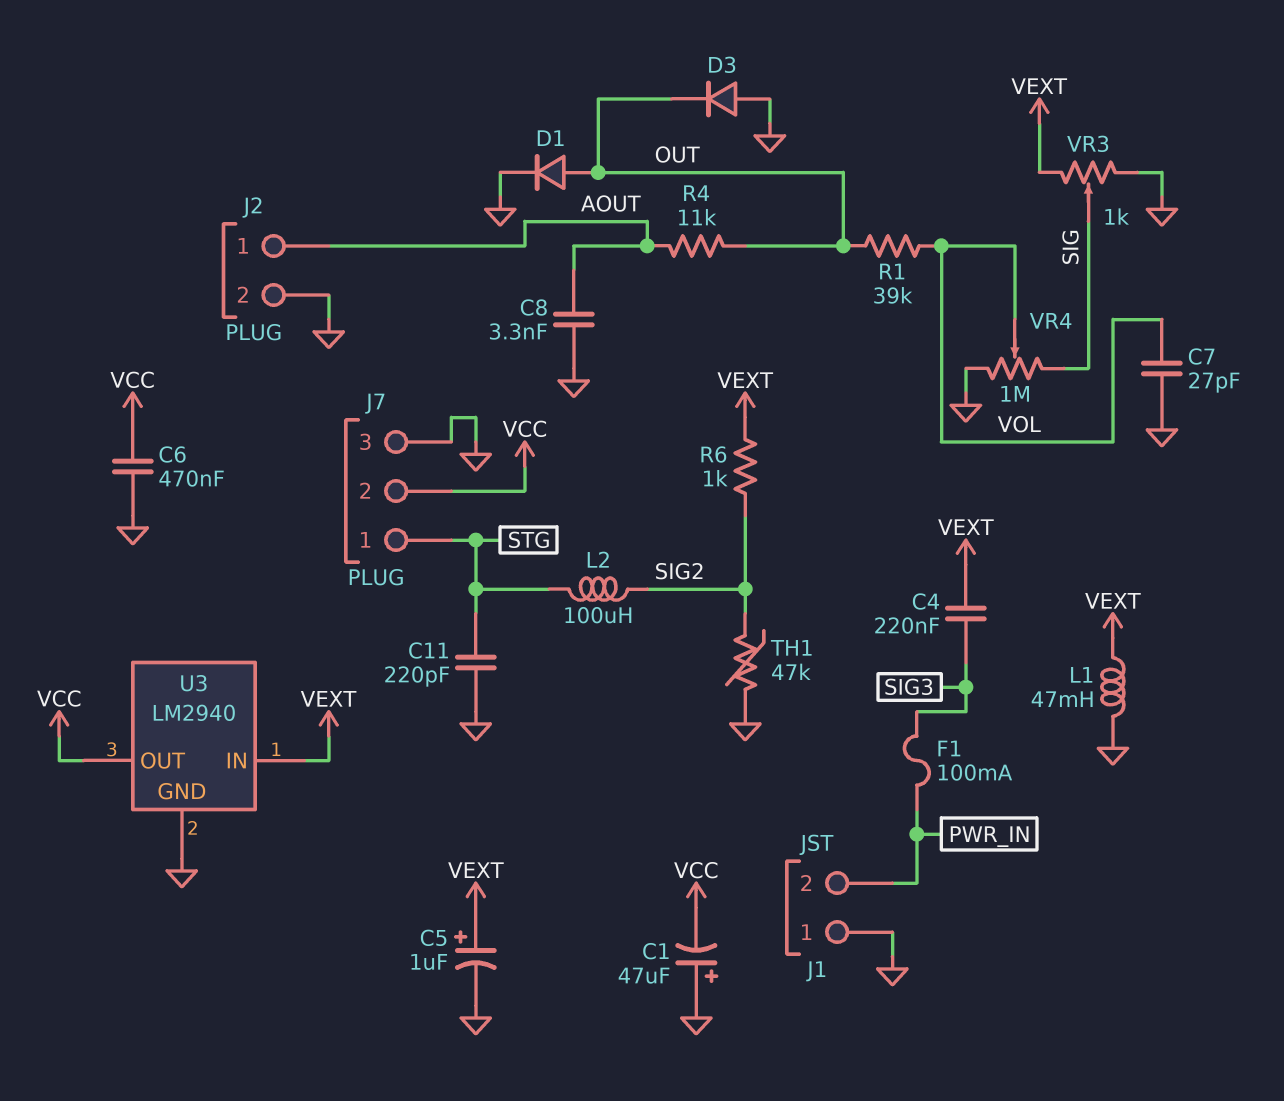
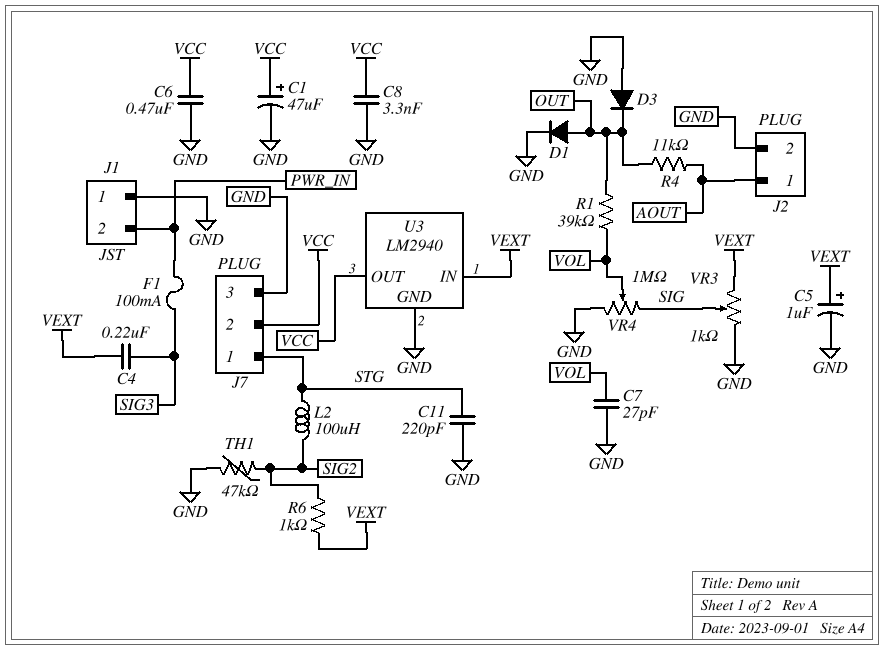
C1: 47uF (plus GND, minus VCC) -> 47uF (plus VCC, minus GND)
C8: 3.3nF (AOUT, GND) -> 3.3nF (GND, VCC)
L1: 47mH (GND, VEXT) -> none

